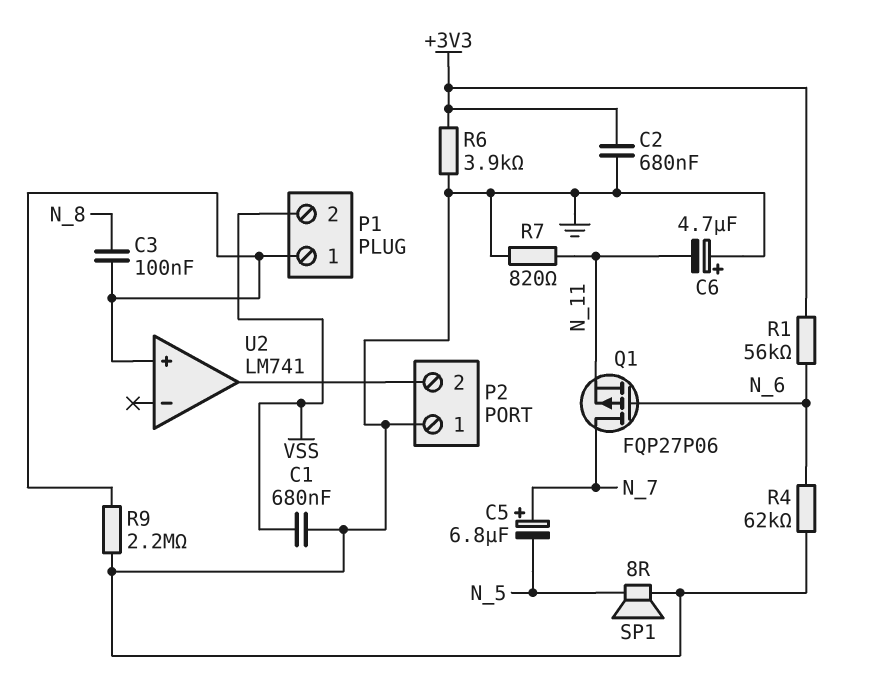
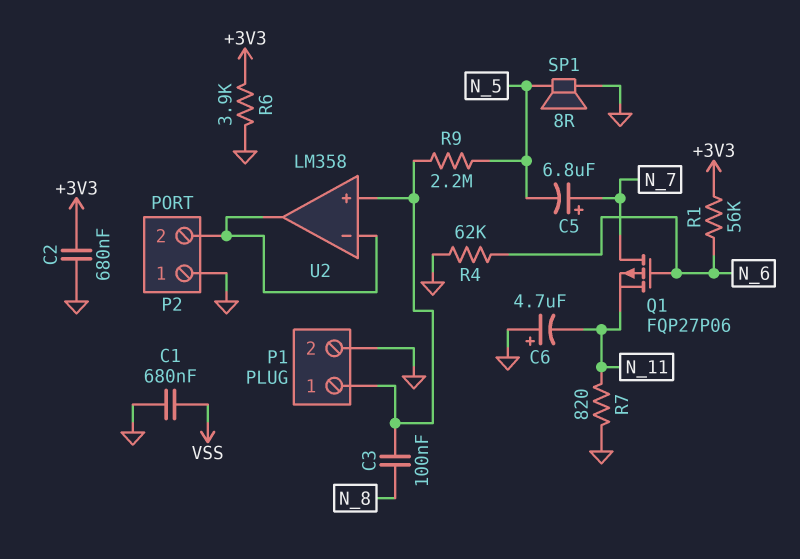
P1 pin 2: VSS -> GND
R9: 2.2M (GND, P1/1) -> 2.2M (N_5, P1/1)
U2: LM741 -> LM358
U2 pin in-: none -> P2/2

